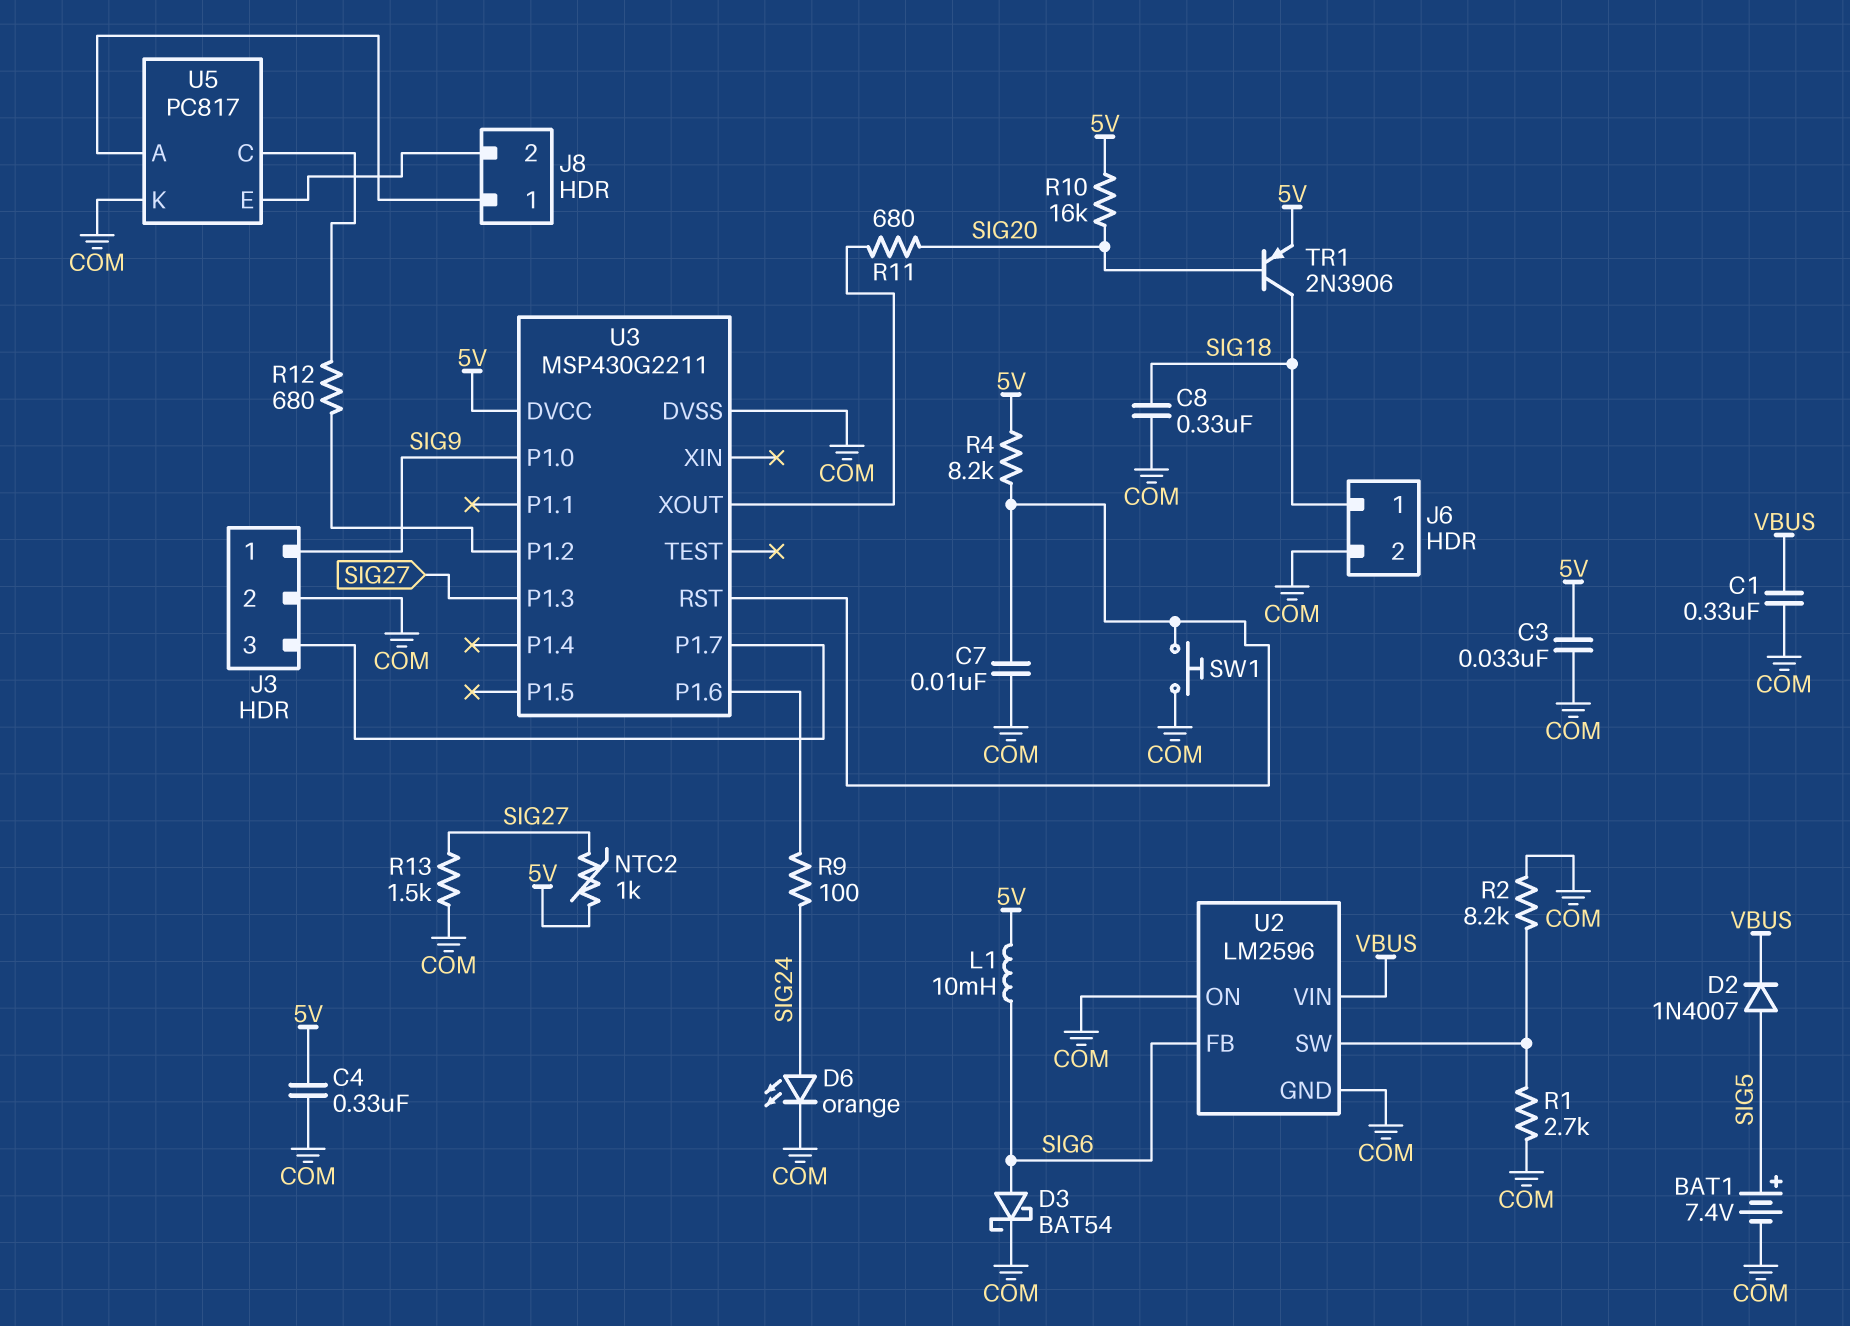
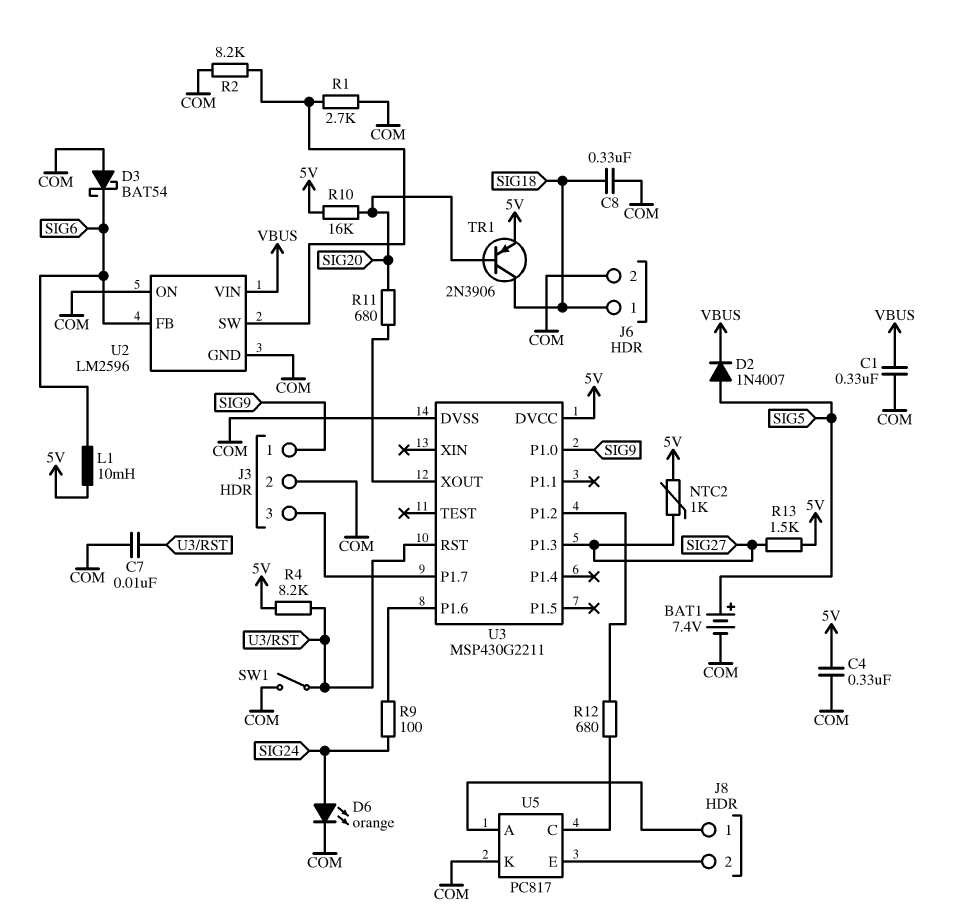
C3: 33nF (5V, COM) -> none
D3: schottky BAT54 (A SIG6, K COM) -> schottky BAT54 (A COM, K SIG6)
R13: 1.5k (COM, SIG27) -> 1.5k (5V, SIG27)
SW1: button (COM, U3/RST) -> switch (COM, U3/RST)

